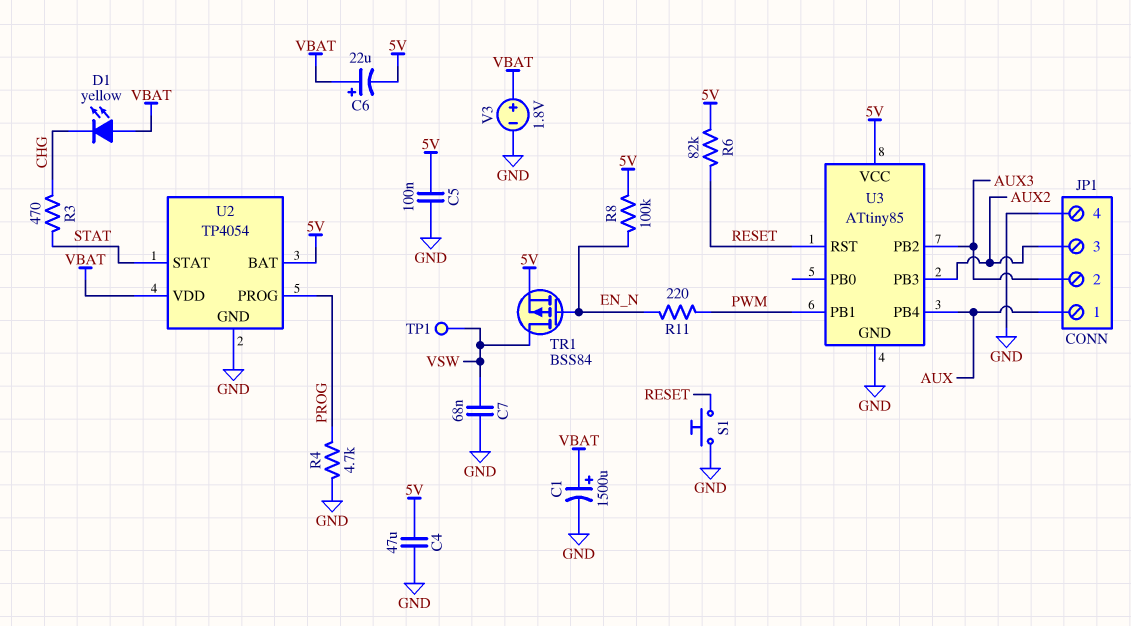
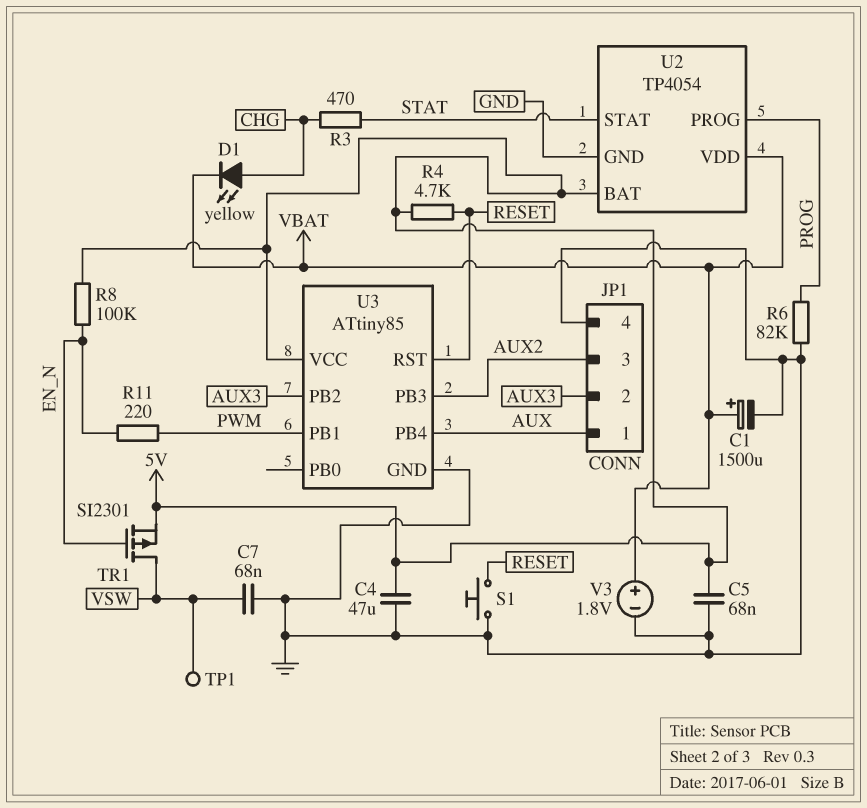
C5: 100nF (5V, GND) -> 68nF (5V, GND)
C6: 22uF (plus VBAT, minus 5V) -> none
D1: LED yellow (A VBAT, K CHG) -> LED yellow (A CHG, K VBAT)
R4: 4.7k (GND, PROG) -> 4.7k (5V, RESET)
R6: 82k (5V, RESET) -> 82k (GND, PROG)
TR1: PMOS BSS84 (G EN_N, D VSW, S 5V) -> PMOS SI2301 (G EN_N, D VSW, S 5V)

